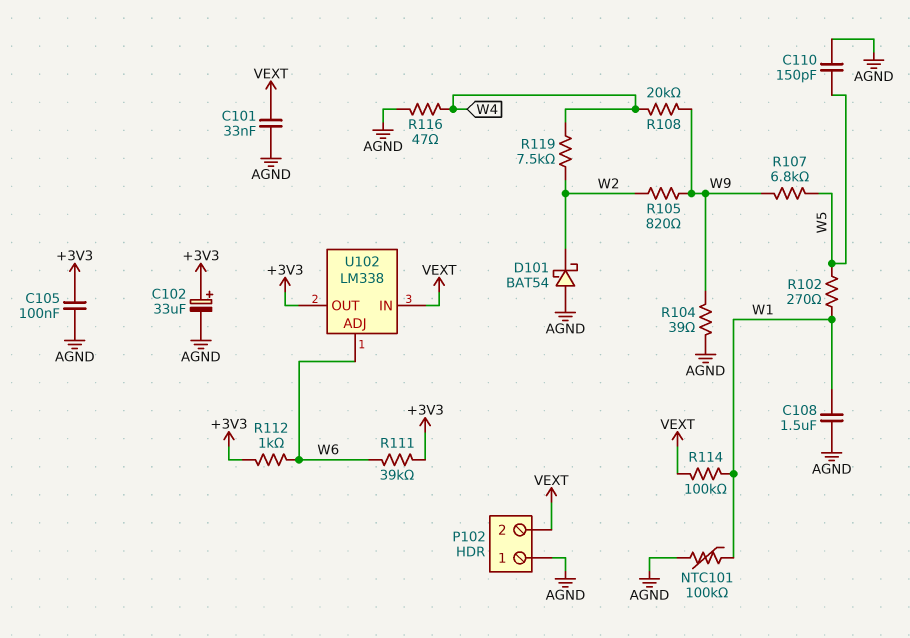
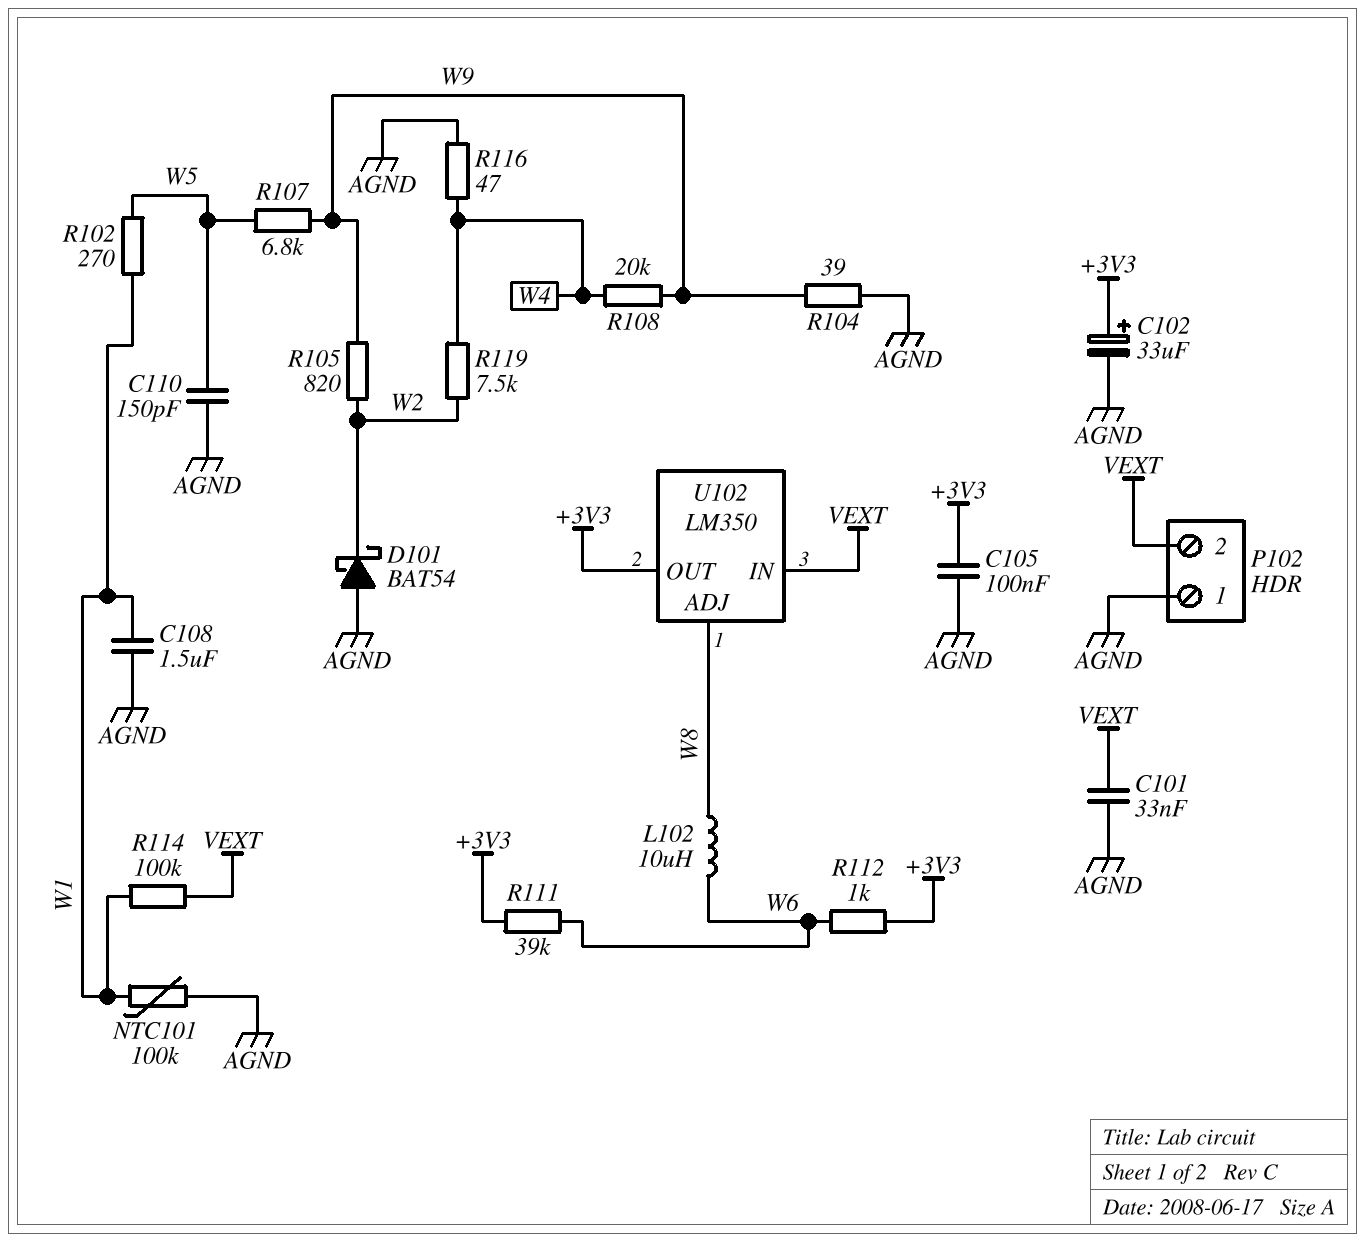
L102: none -> 10uH (W6, W8)
U102: LM338 -> LM350
U102 pin ADJ: W6 -> W8

